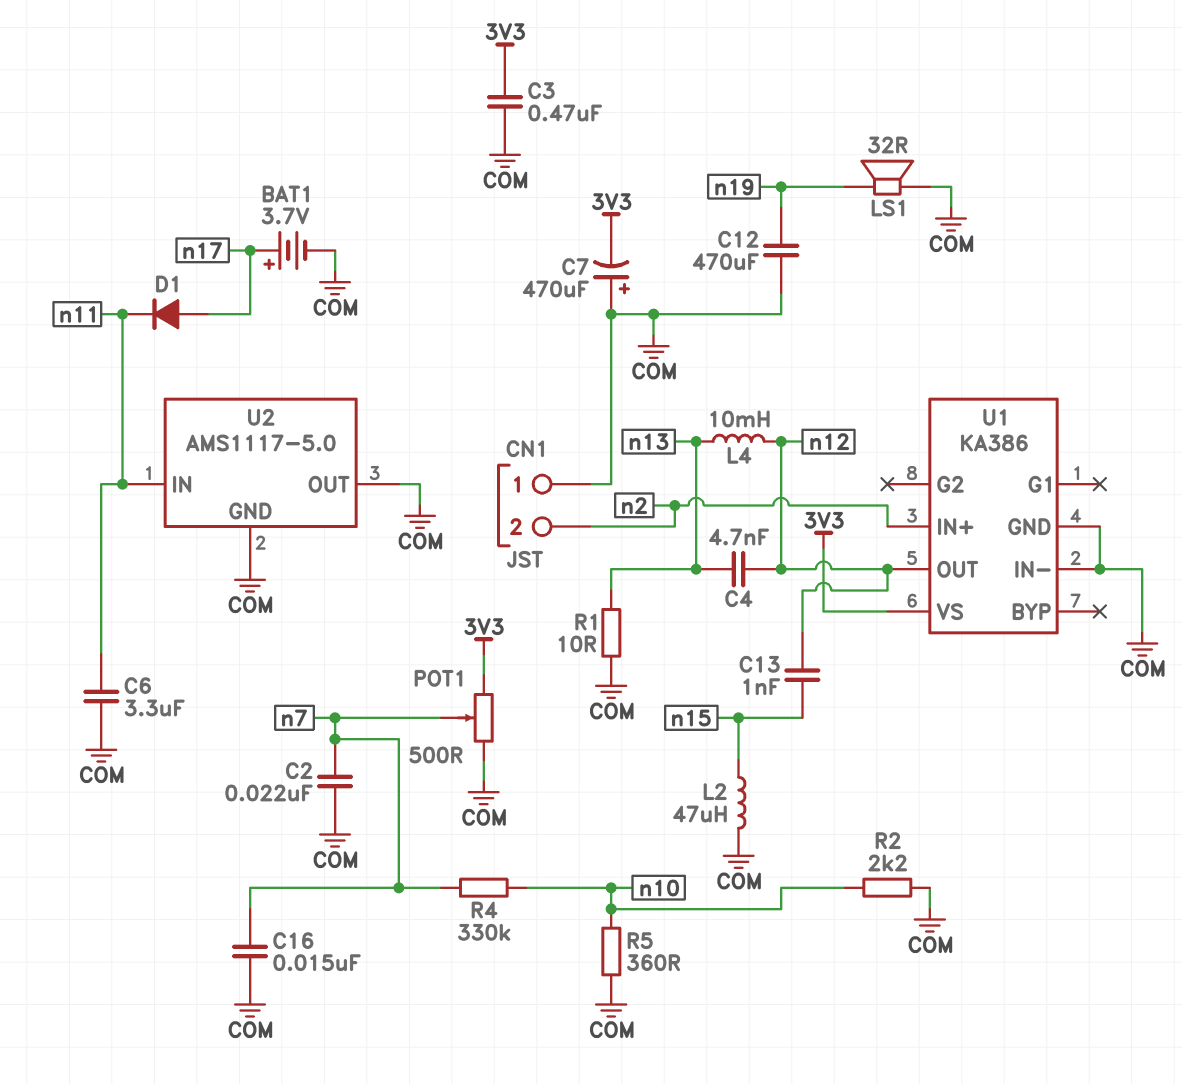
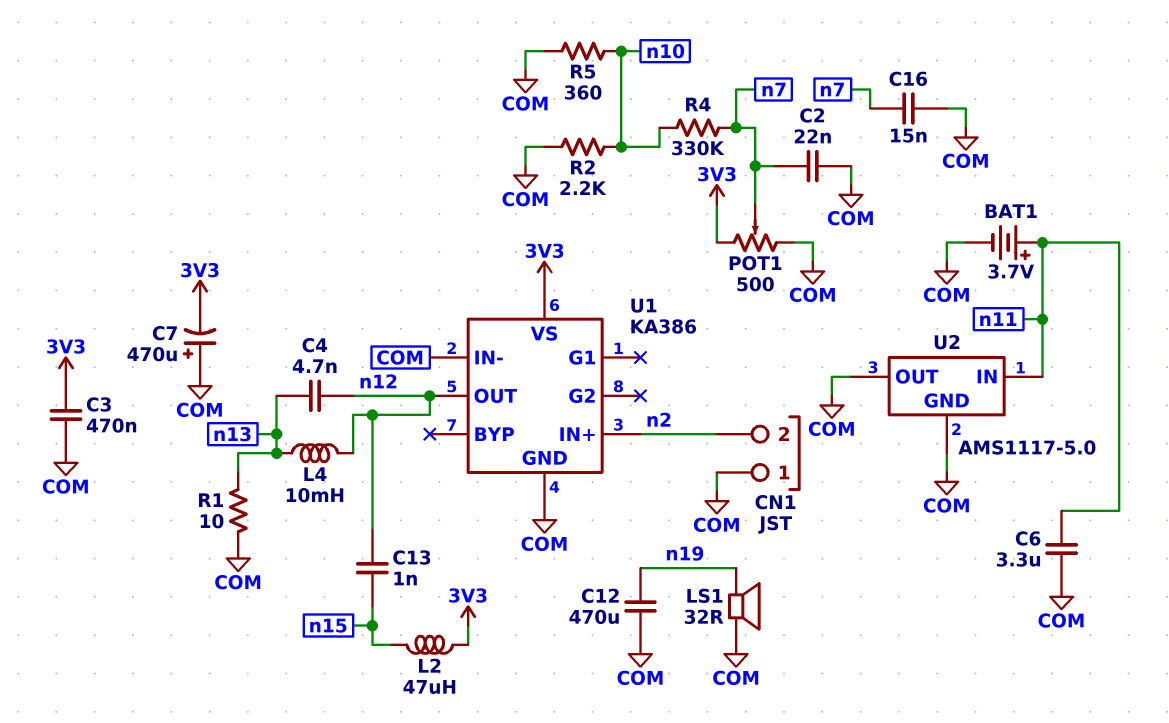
BAT1: 3.7V (plus n17, minus COM) -> 3.7V (plus n11, minus COM)
D1: diode (A n17, K n11) -> none
L2: 47uH (COM, n15) -> 47uH (3V3, n15)

